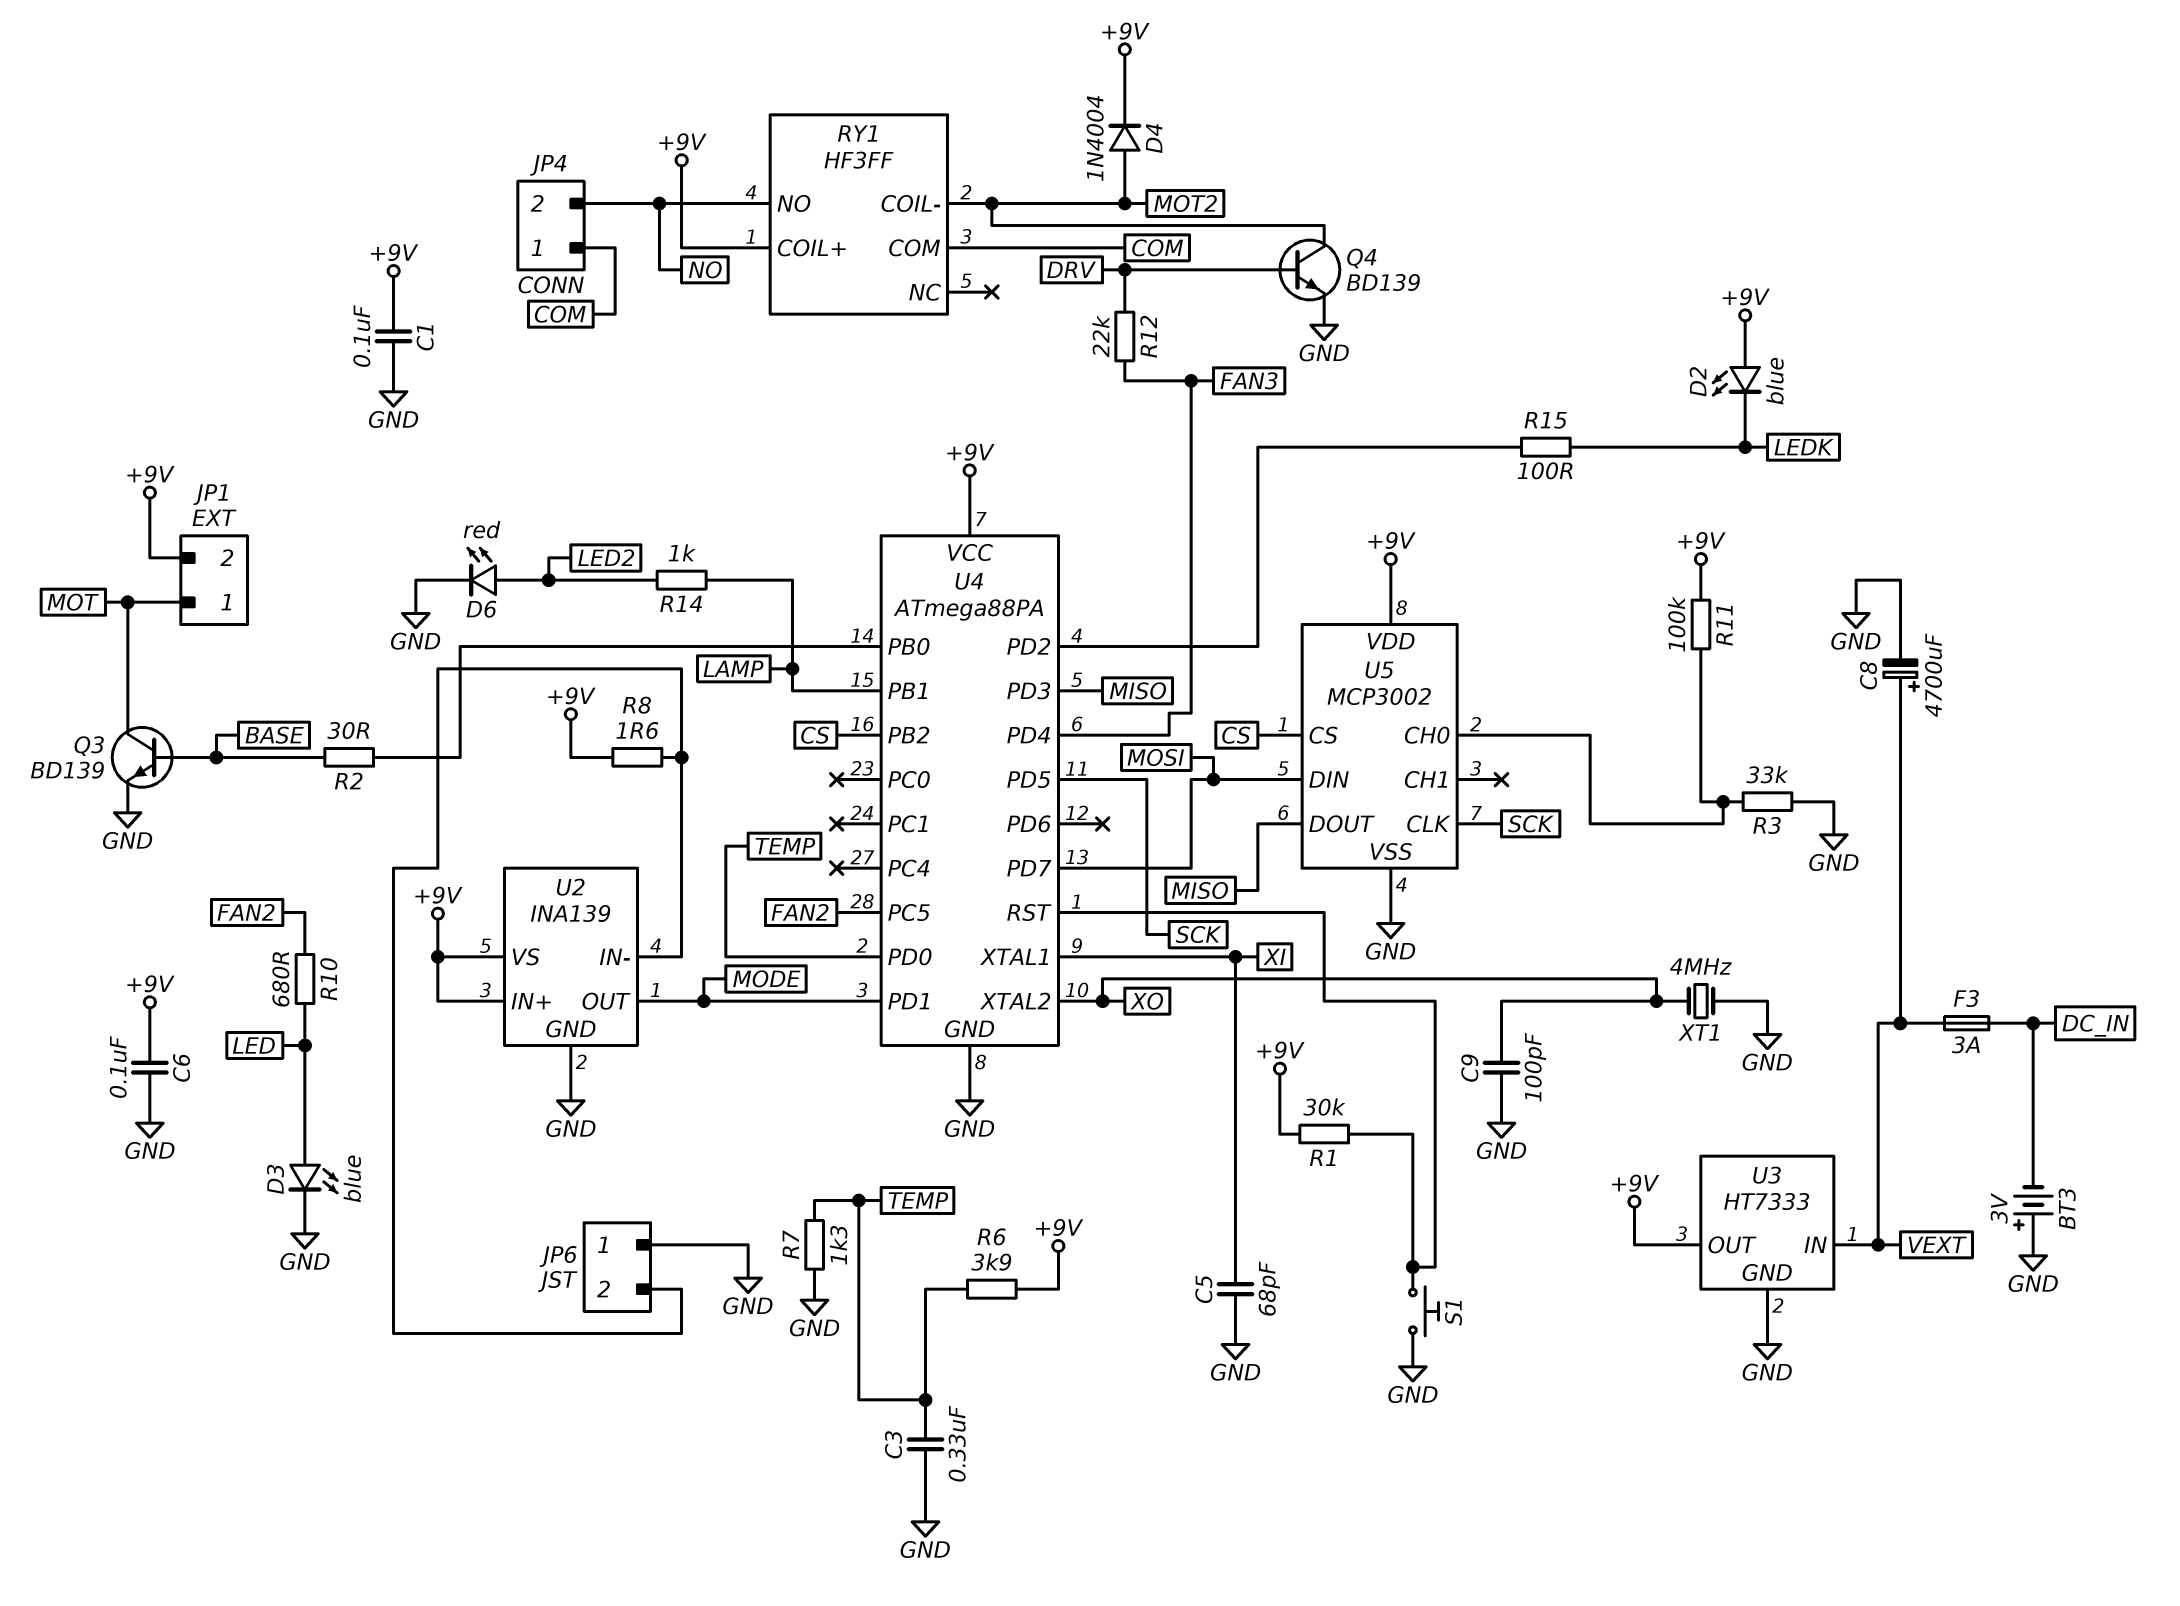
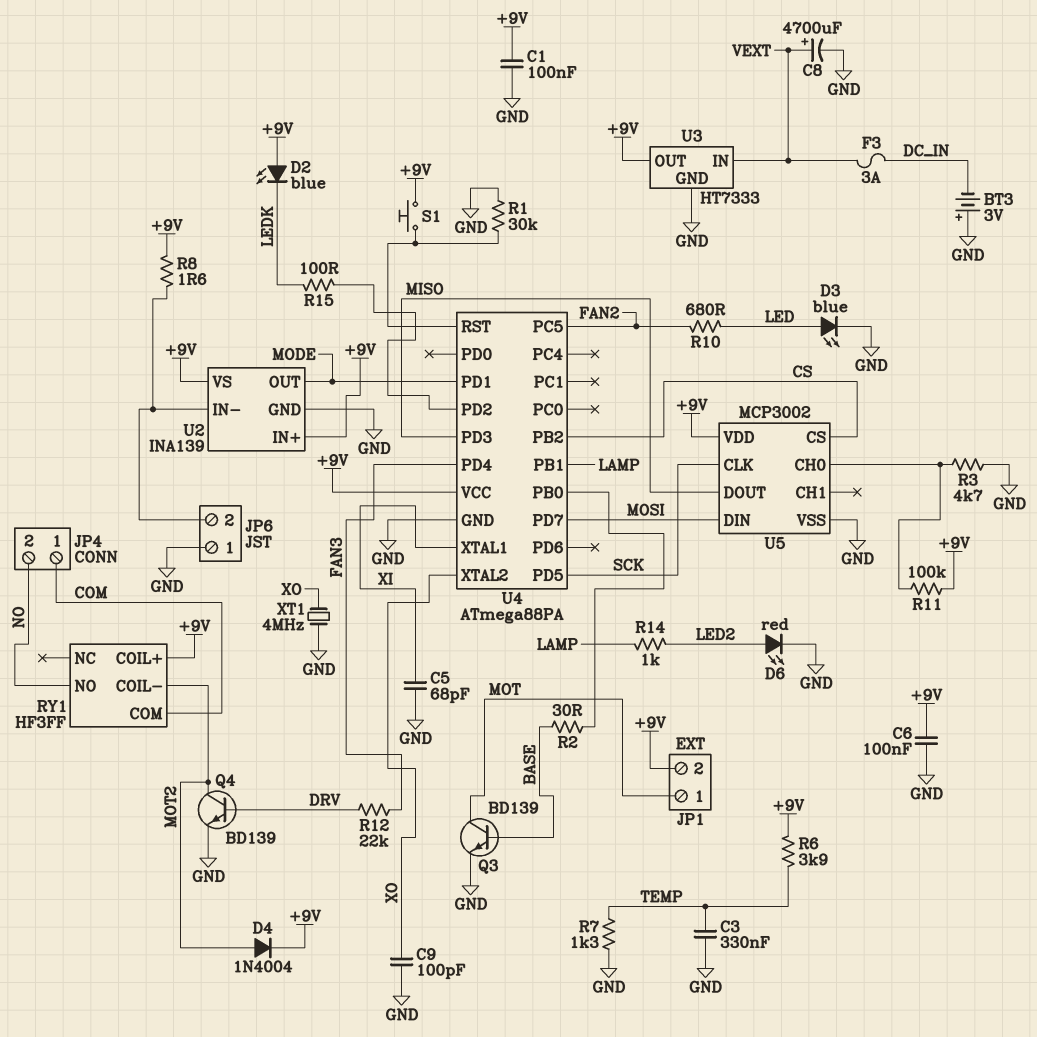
R1: 30k (+9V, U4/RST) -> 30k (GND, U4/RST)
R3: 33k (GND, U5/CH0) -> 4.7k (GND, U5/CH0)
S1: button (GND, U4/RST) -> button (+9V, U4/RST)
U4 pin PD0: TEMP -> none

